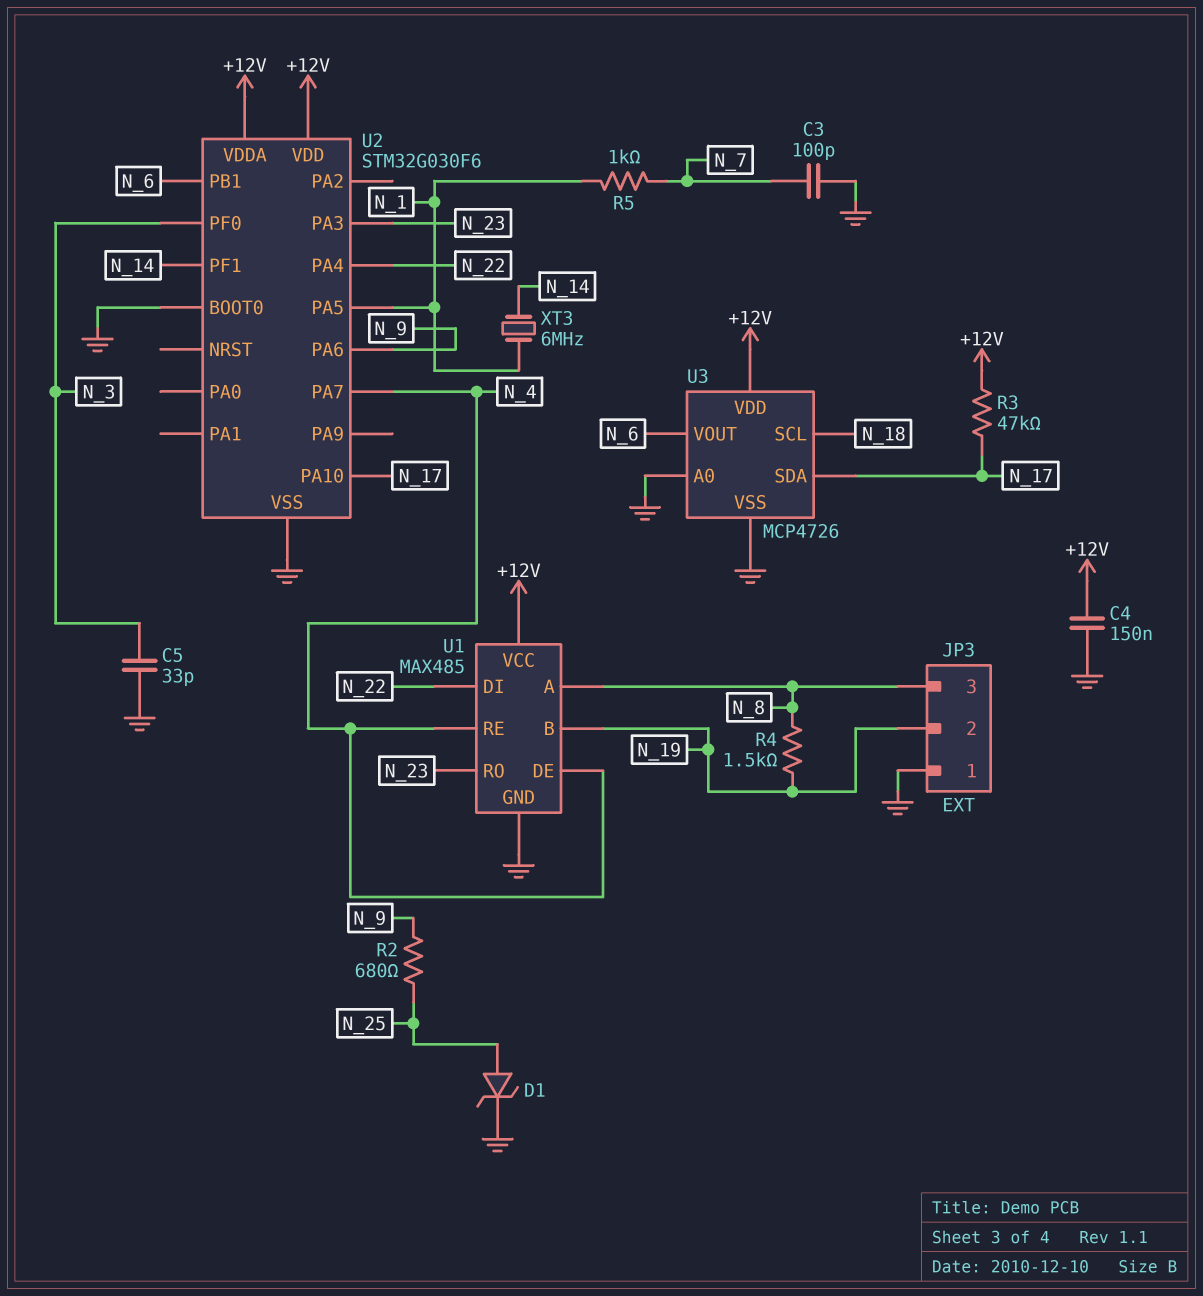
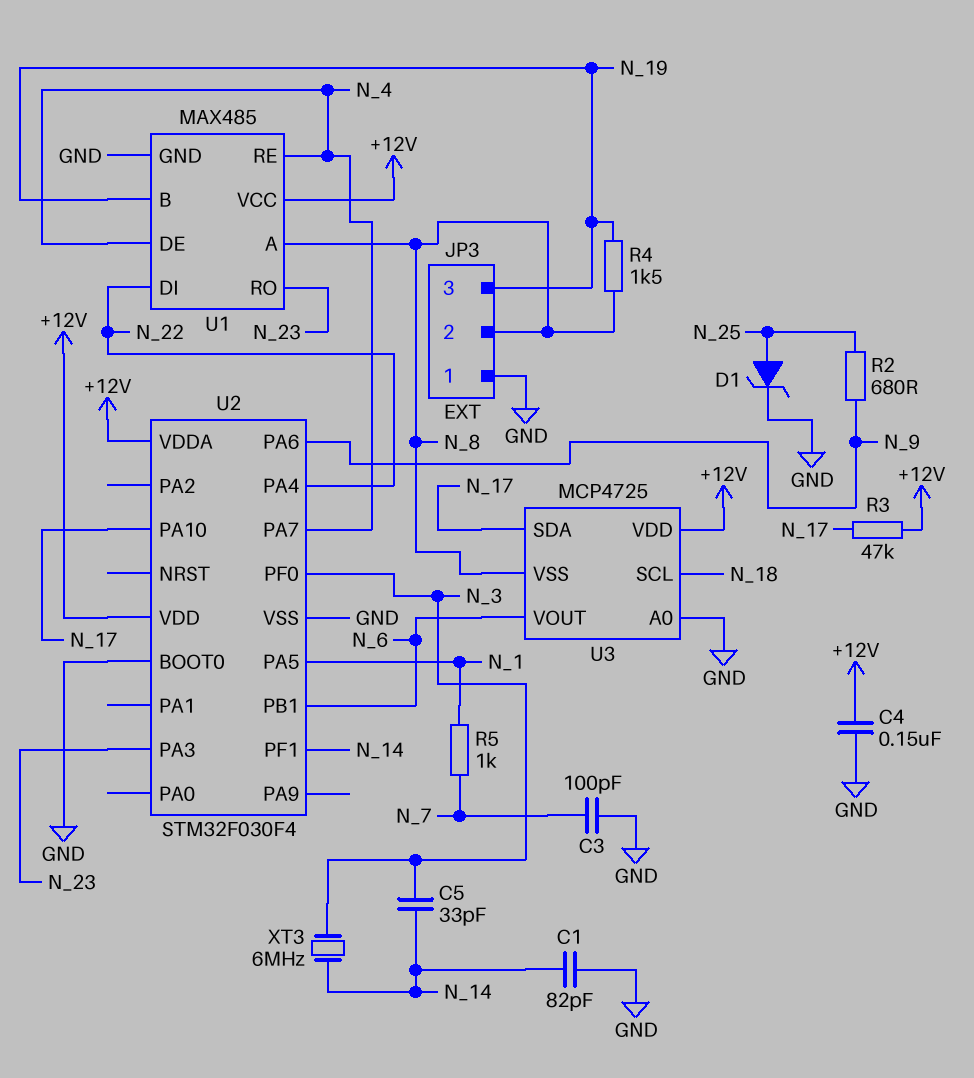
C1: none -> 82pF (GND, N_14)
C5: 33pF (GND, N_3) -> 33pF (N_3, N_14)
JP3 pin 2: N_19 -> N_8
JP3 pin 3: N_8 -> N_19
U2: STM32G030F6 -> STM32F030F4
U3: MCP4726 -> MCP4725
U3 pin VSS: GND -> N_8
XT3: 6MHz (N_1, N_14) -> 6MHz (N_3, N_14)

